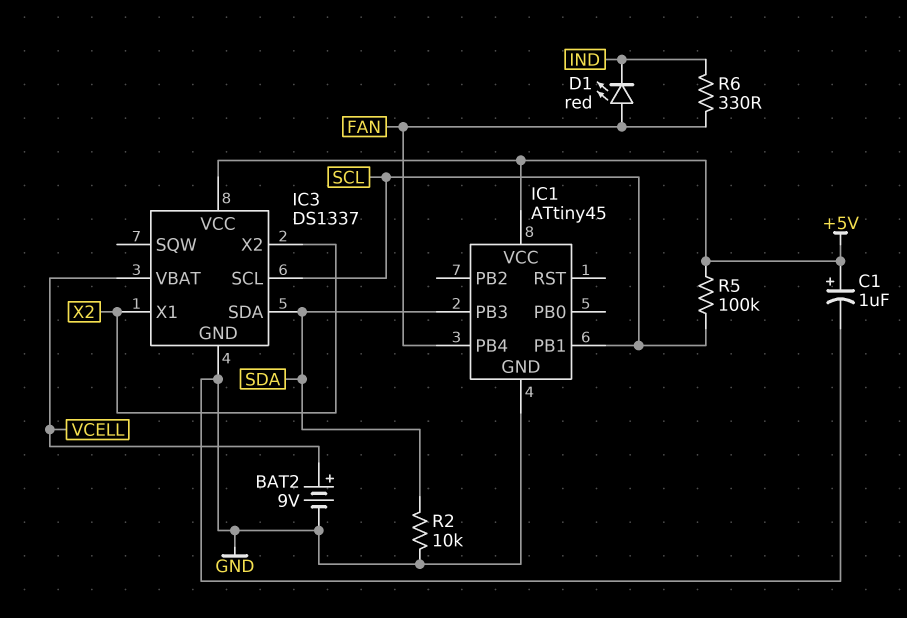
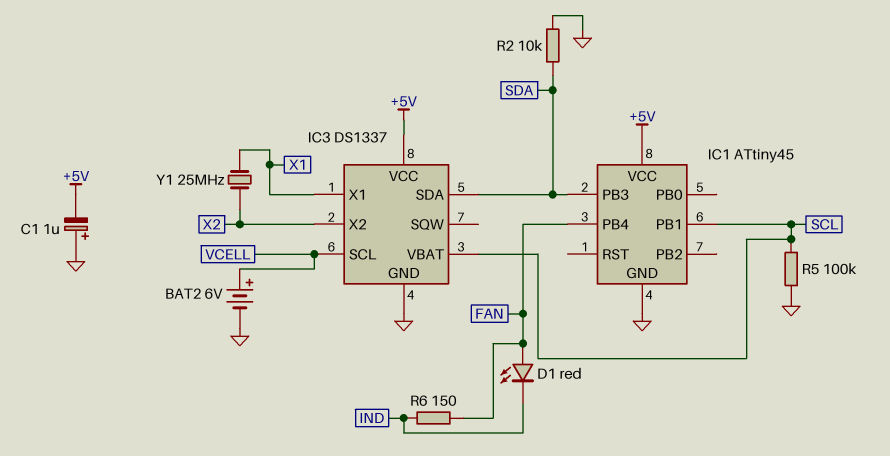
BAT2: 9V (plus VCELL, minus GND) -> 6V (plus VCELL, minus GND)
C1: 1uF (plus +5V, minus GND) -> 1uF (plus GND, minus +5V)
IC3 pin SCL: SCL -> VCELL
IC3 pin VBAT: VCELL -> SCL
IC3 pin X1: X2 -> X1
R5: 100k (+5V, SCL) -> 100k (GND, SCL)
R6: 330 (FAN, IND) -> 150 (FAN, IND)
Y1: none -> 25MHz (X1, X2)

